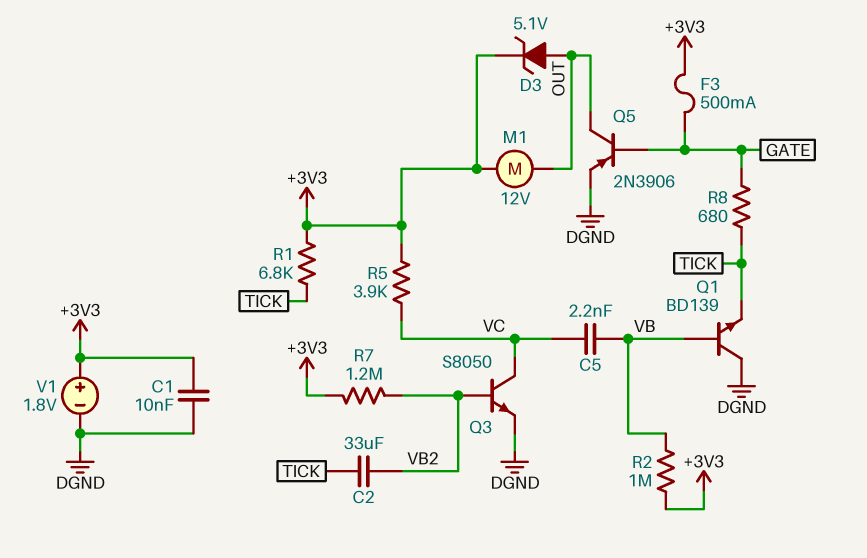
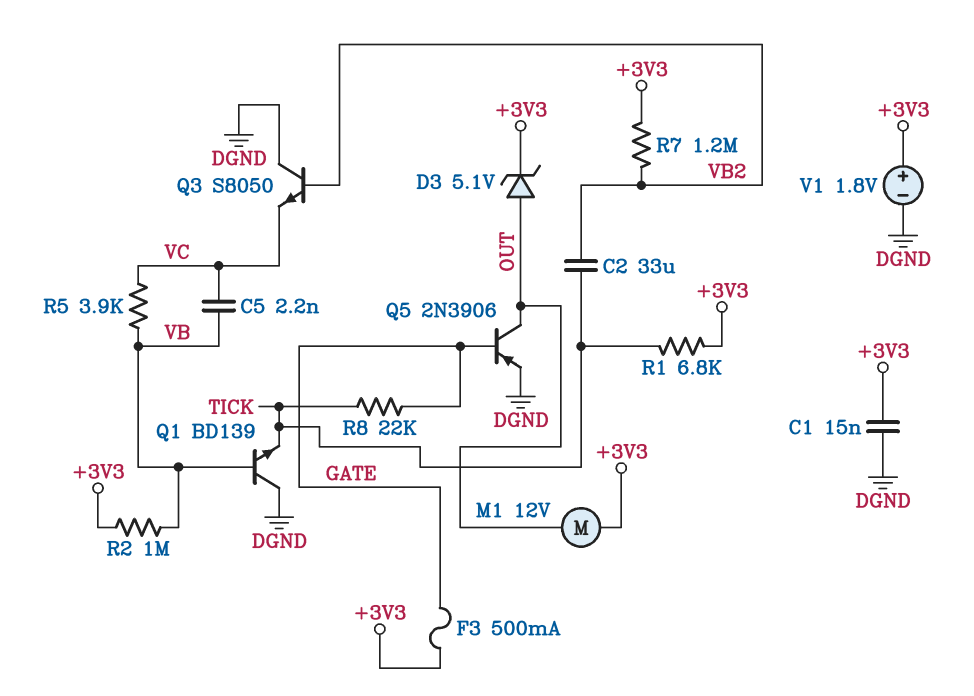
C1: 10nF (+3V3, DGND) -> 15nF (+3V3, DGND)
Q3: NPN S8050 (B VB2, C VC, E DGND) -> NPN S8050 (B VB2, C DGND, E VC)
R5: 3.9k (+3V3, VC) -> 3.9k (VB, VC)
R8: 680 (GATE, TICK) -> 22k (GATE, TICK)

